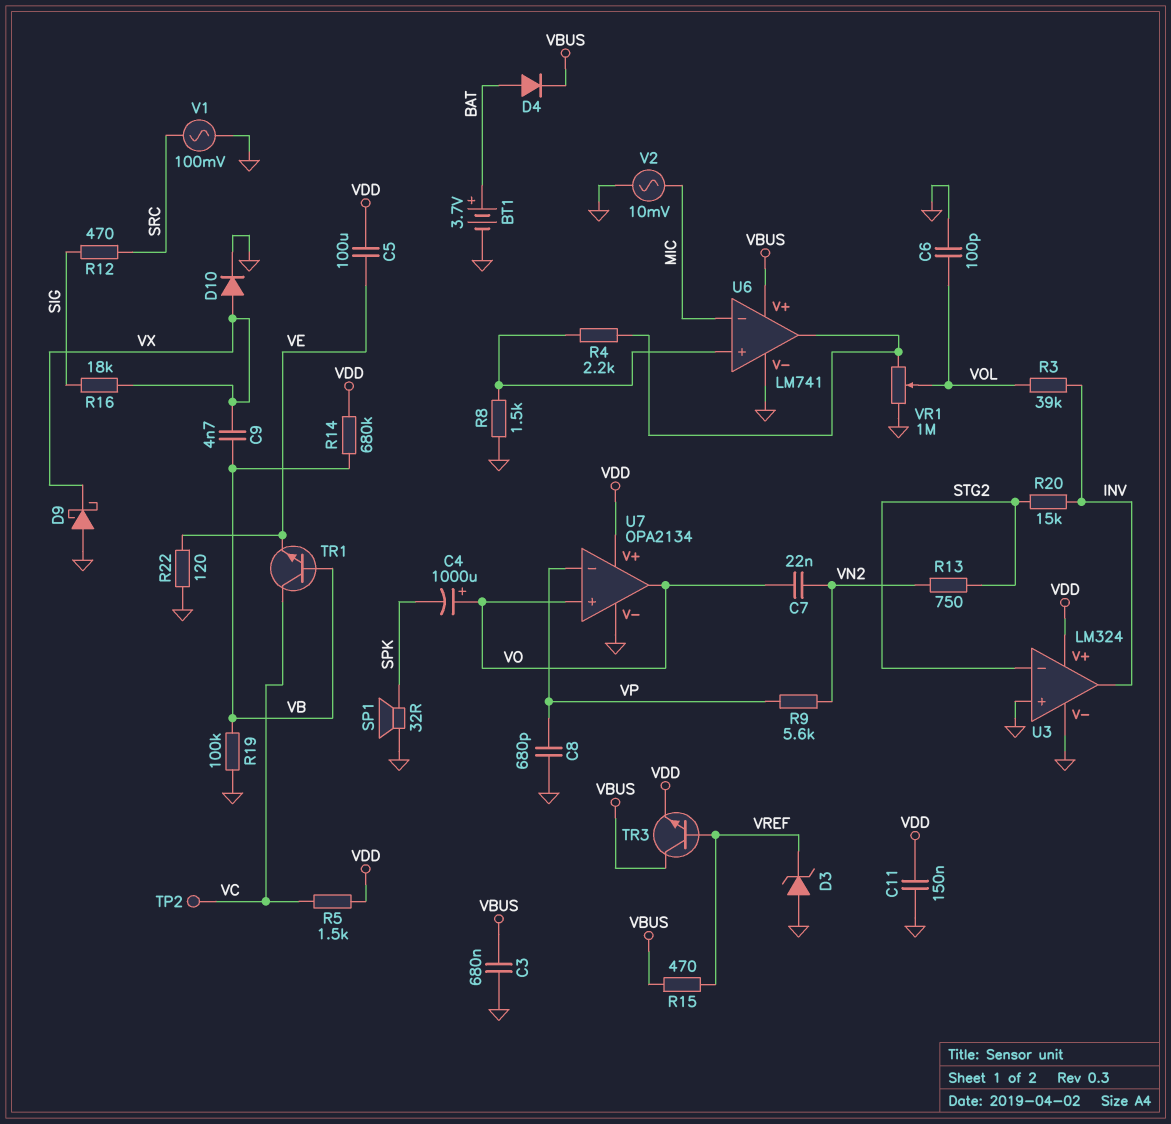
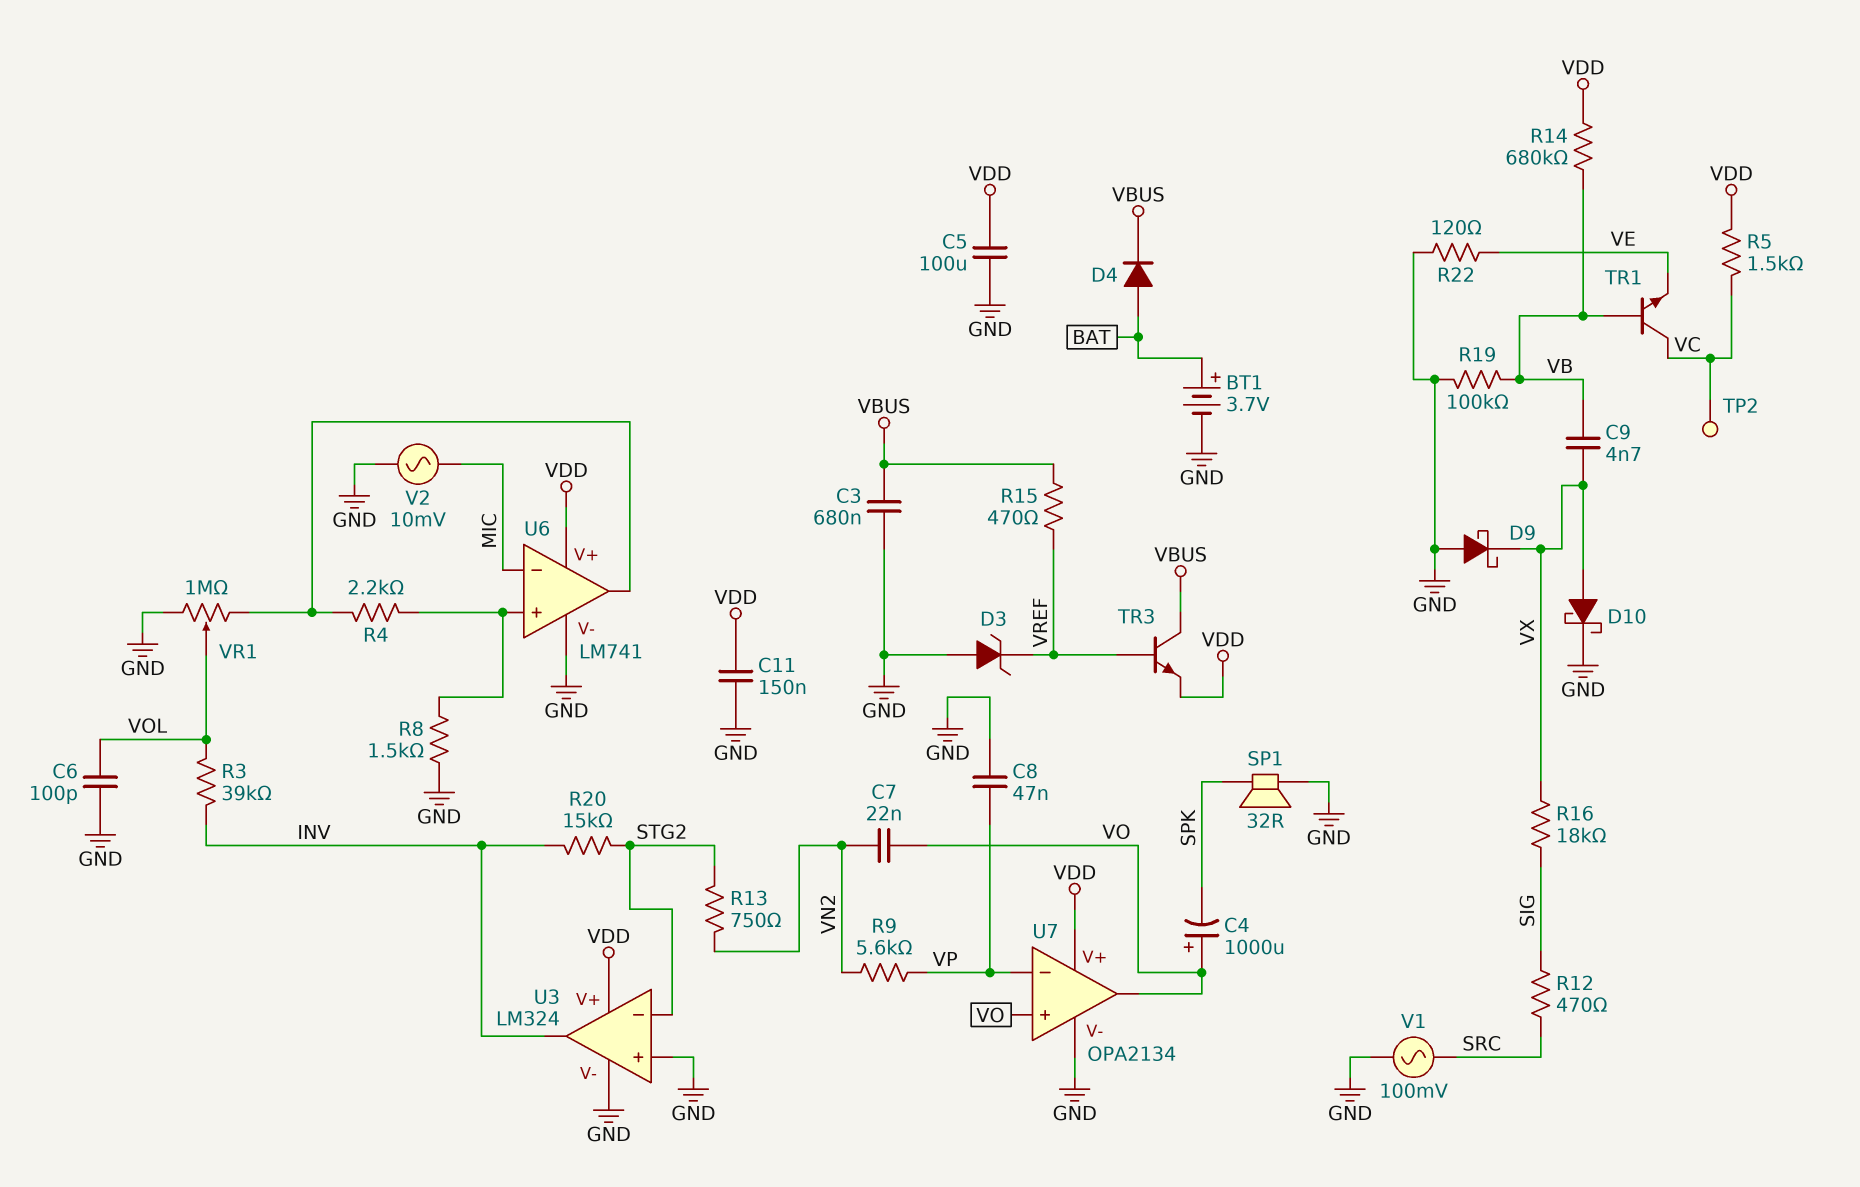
C5: 100uF (VDD, VE) -> 100uF (GND, VDD)
C8: 680pF (GND, VP) -> 47nF (GND, VP)
D10: diode (A VX, K GND) -> schottky (A VX, K GND)
U6 pin V+: VBUS -> VDD

